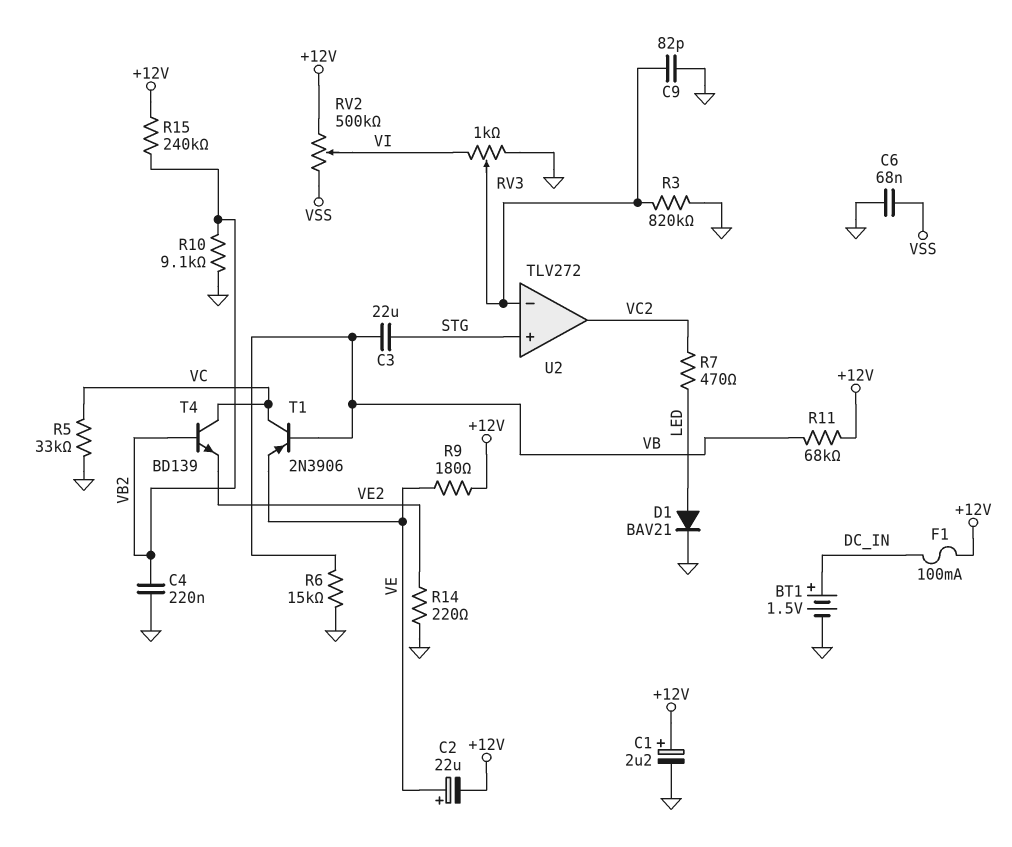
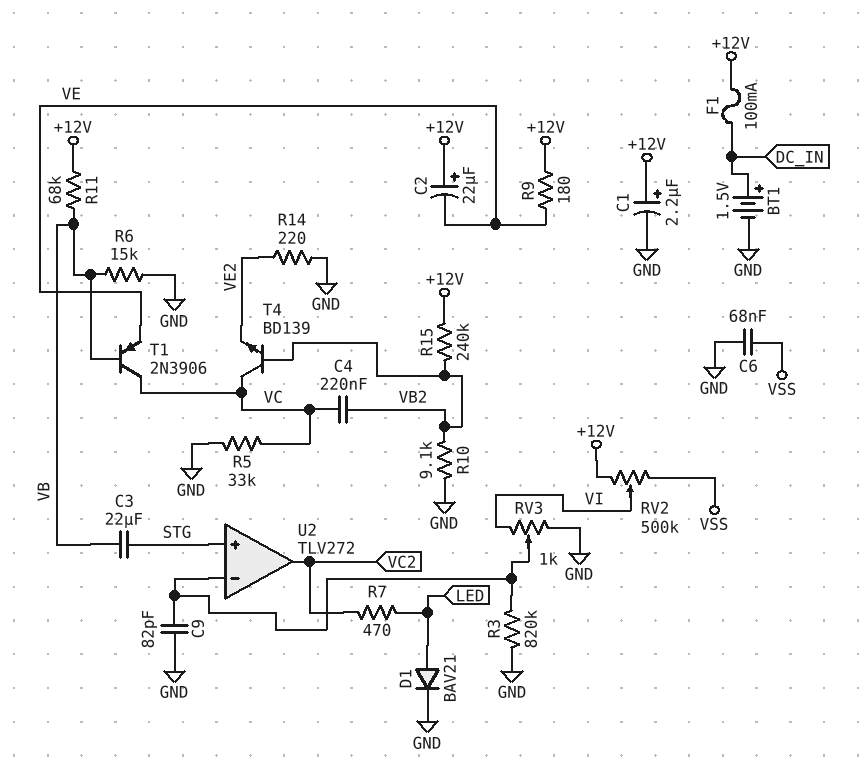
C2: 22uF (plus VE, minus +12V) -> 22uF (plus +12V, minus VE)
C4: 220nF (GND, VB2) -> 220nF (VB2, VC)

